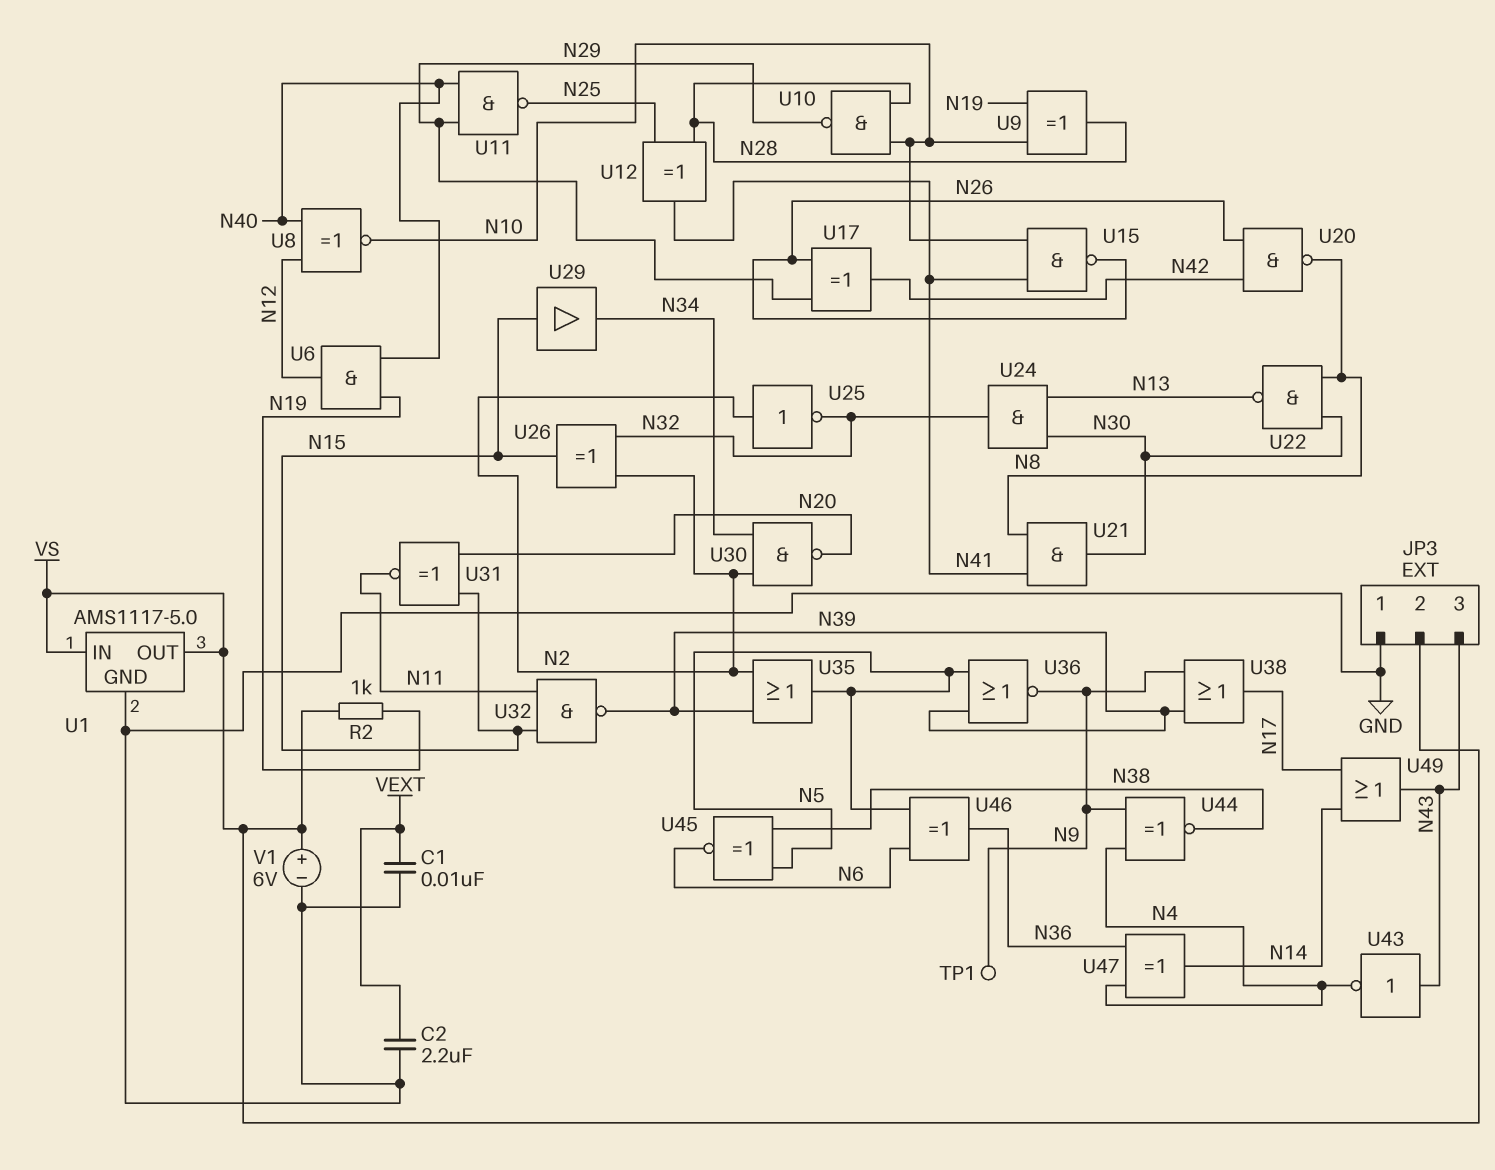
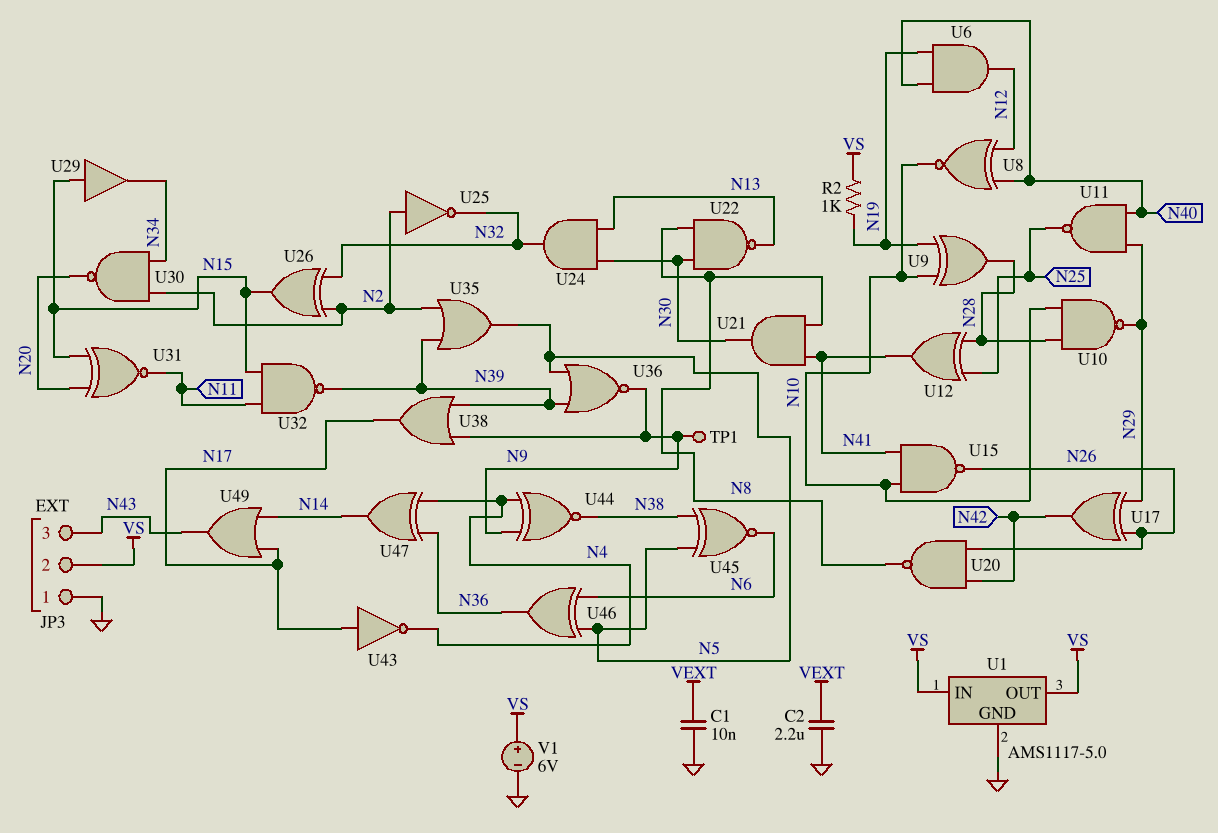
U43: NOT (in N43, out N4) -> NOT (in N17, out N4)

